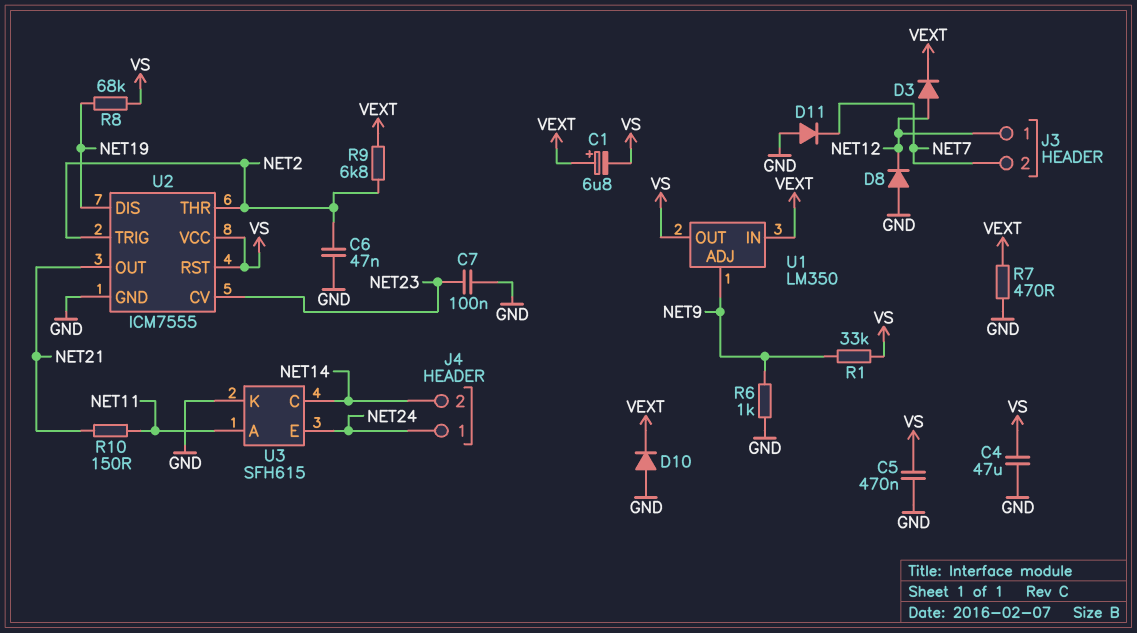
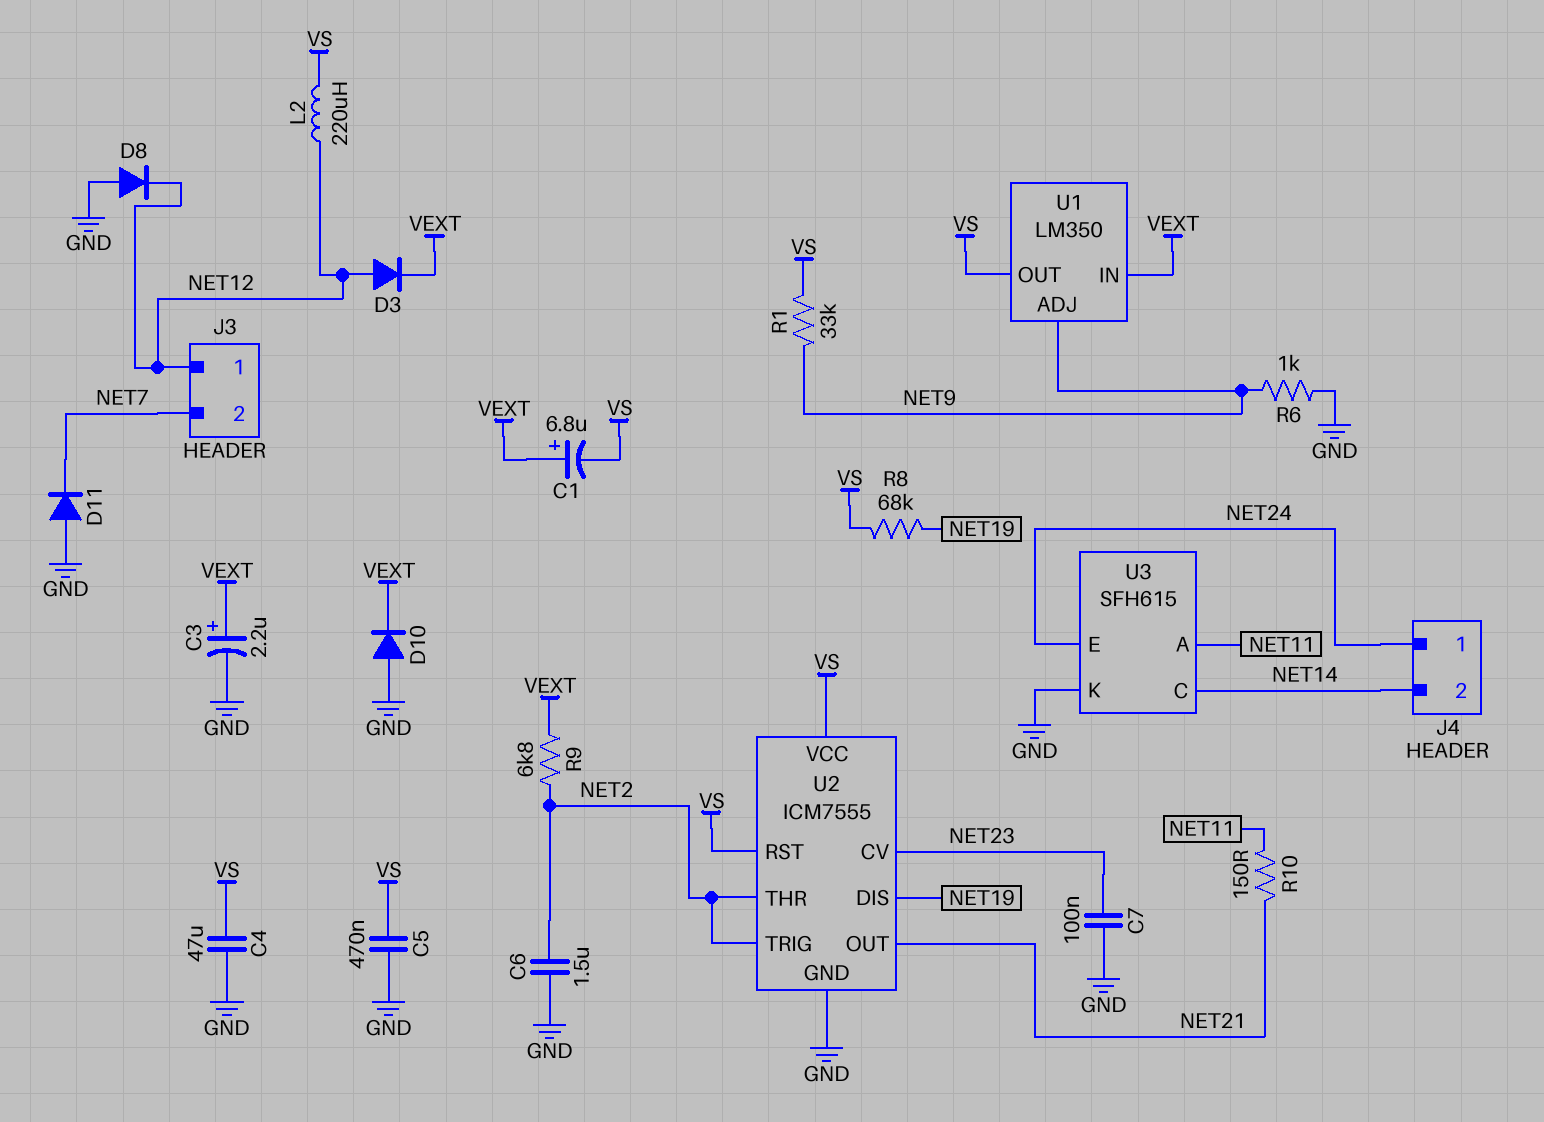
C3: none -> 2.2uF (plus VEXT, minus GND)
C6: 47nF (GND, NET2) -> 1.5uF (GND, NET2)
L2: none -> 220uH (NET12, VS)
R7: 470 (GND, VEXT) -> none

